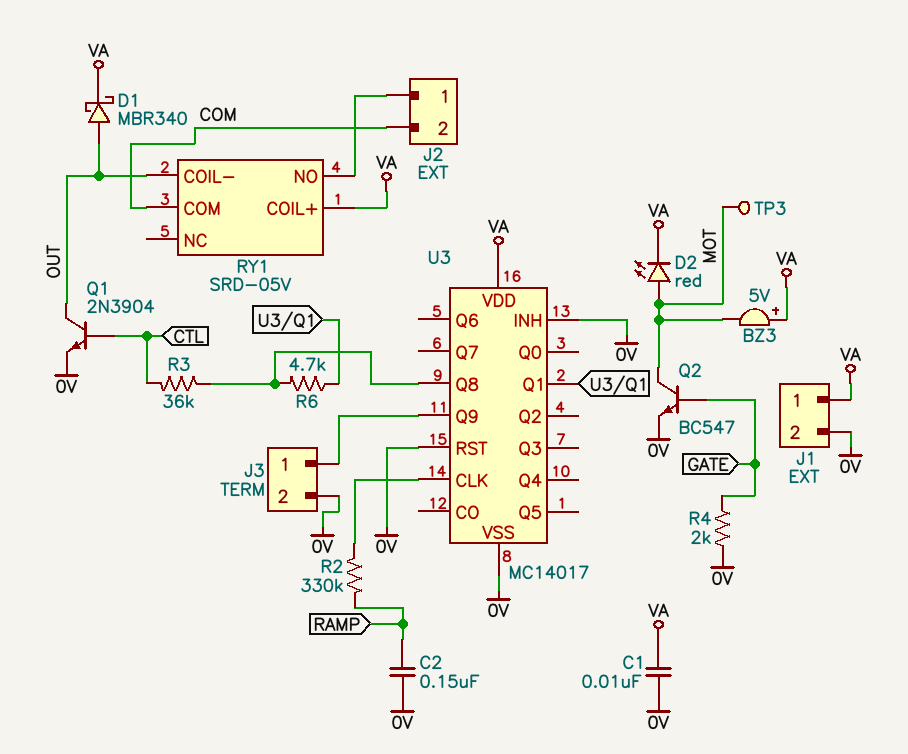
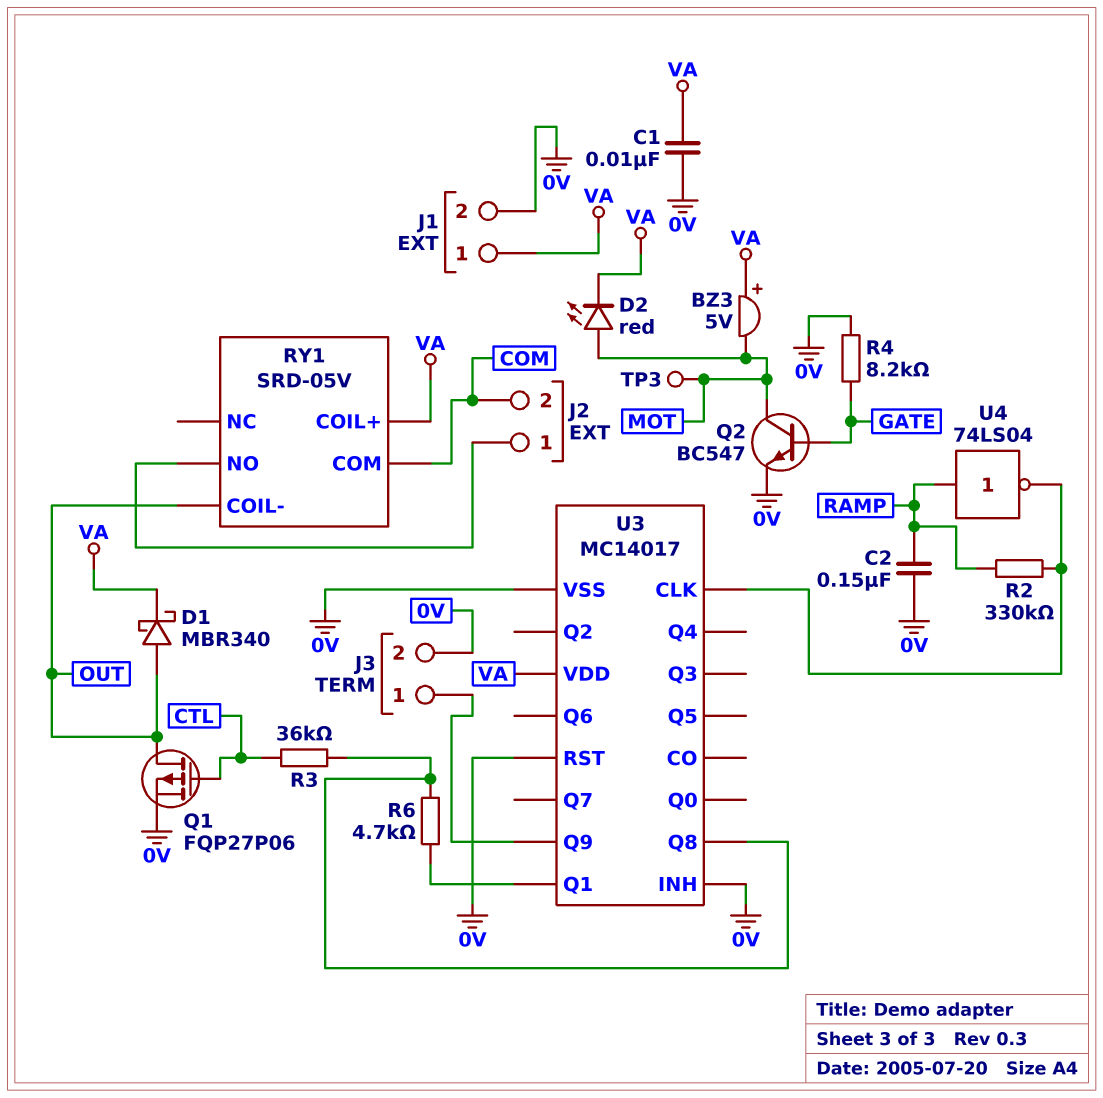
Q1: NPN 2N3904 (B CTL, C OUT, E 0V) -> PMOS FQP27P06 (G CTL, D OUT, S 0V)
R4: 2k (0V, GATE) -> 8.2k (0V, GATE)
U4: none -> NOT 74LS04 (in RAMP, out U3/CLK)

